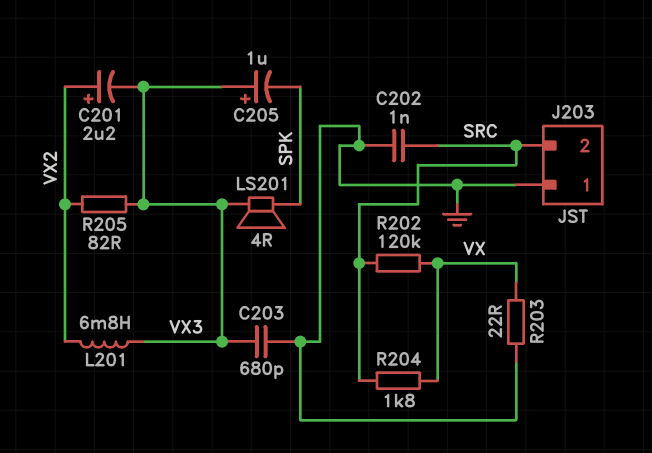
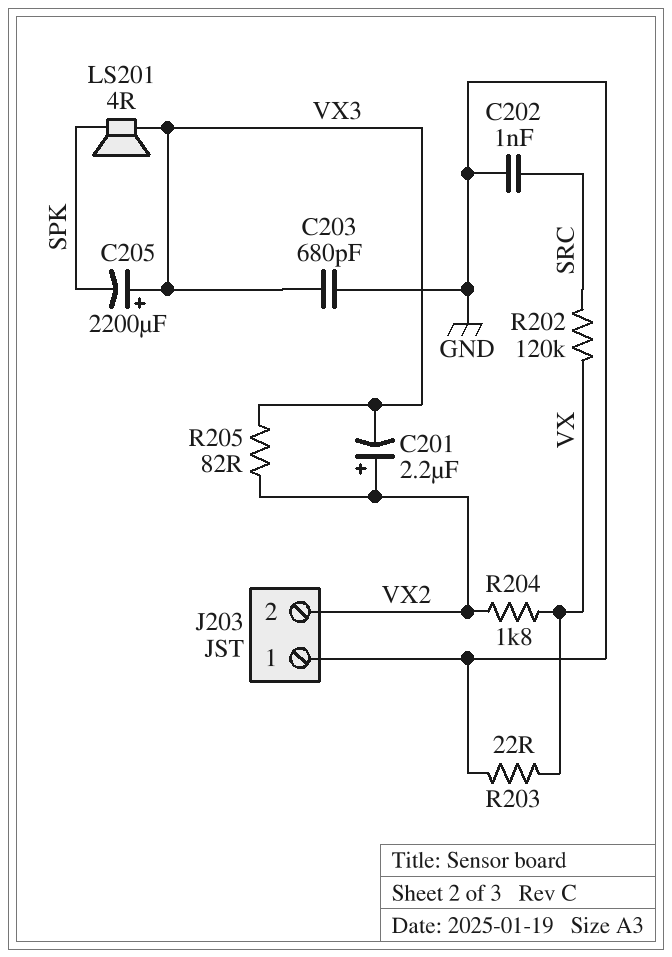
C205: 1uF (plus VX3, minus SPK) -> 2200uF (plus VX3, minus SPK)
J203 pin 2: SRC -> VX2
L201: 6.8mH (VX2, VX3) -> none
R204: 1.8k (SRC, VX) -> 1.8k (VX, VX2)

